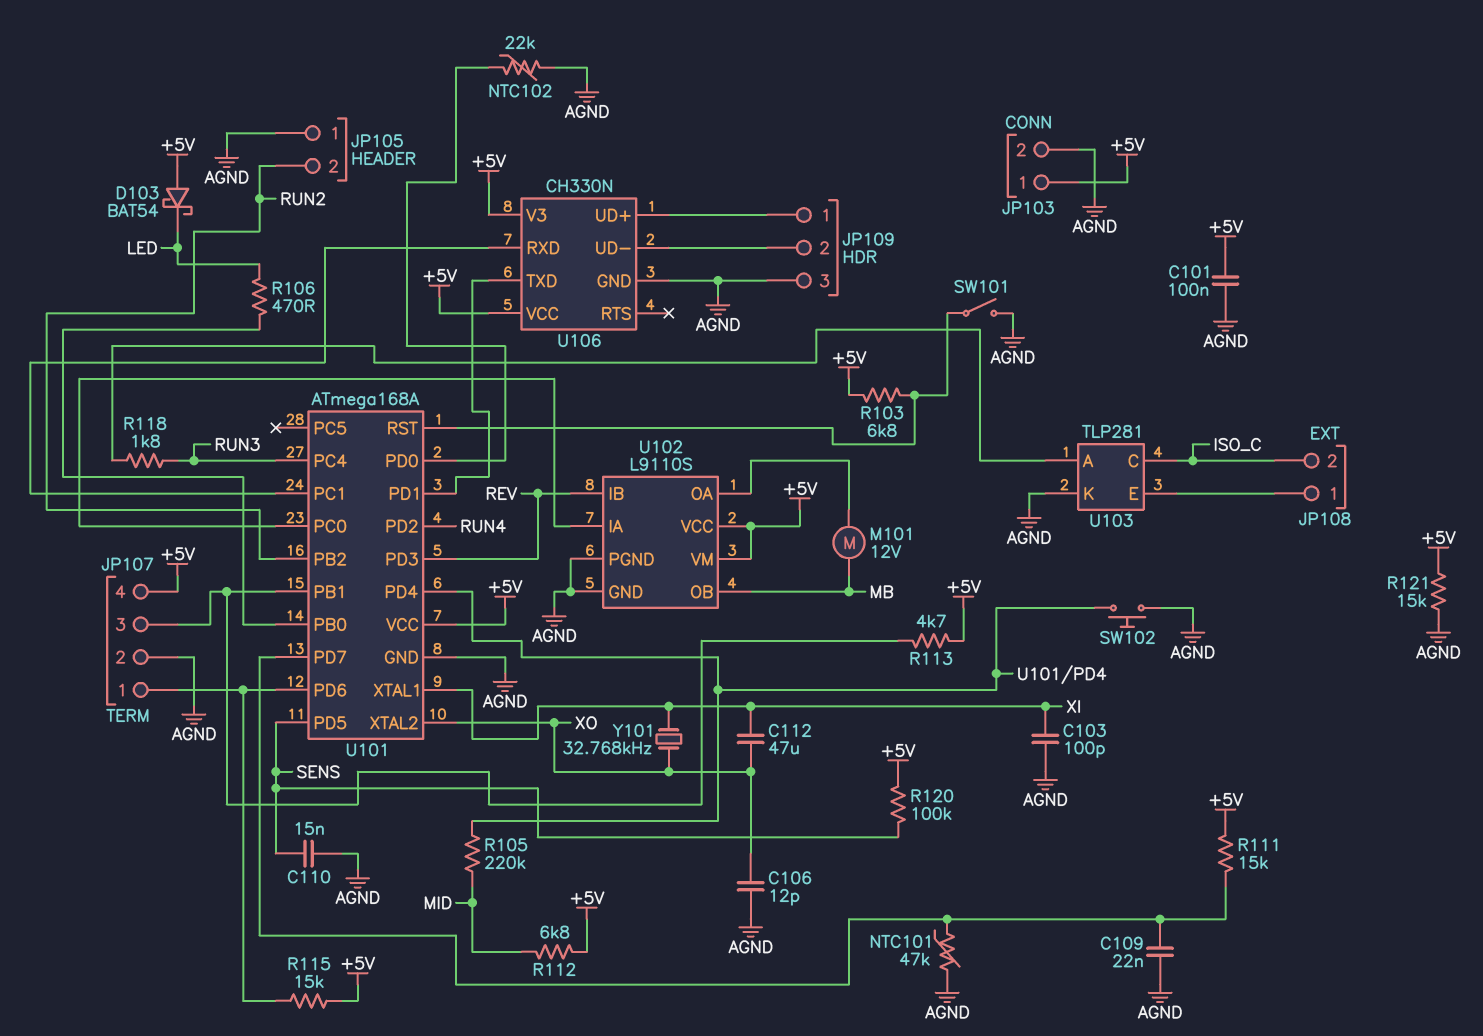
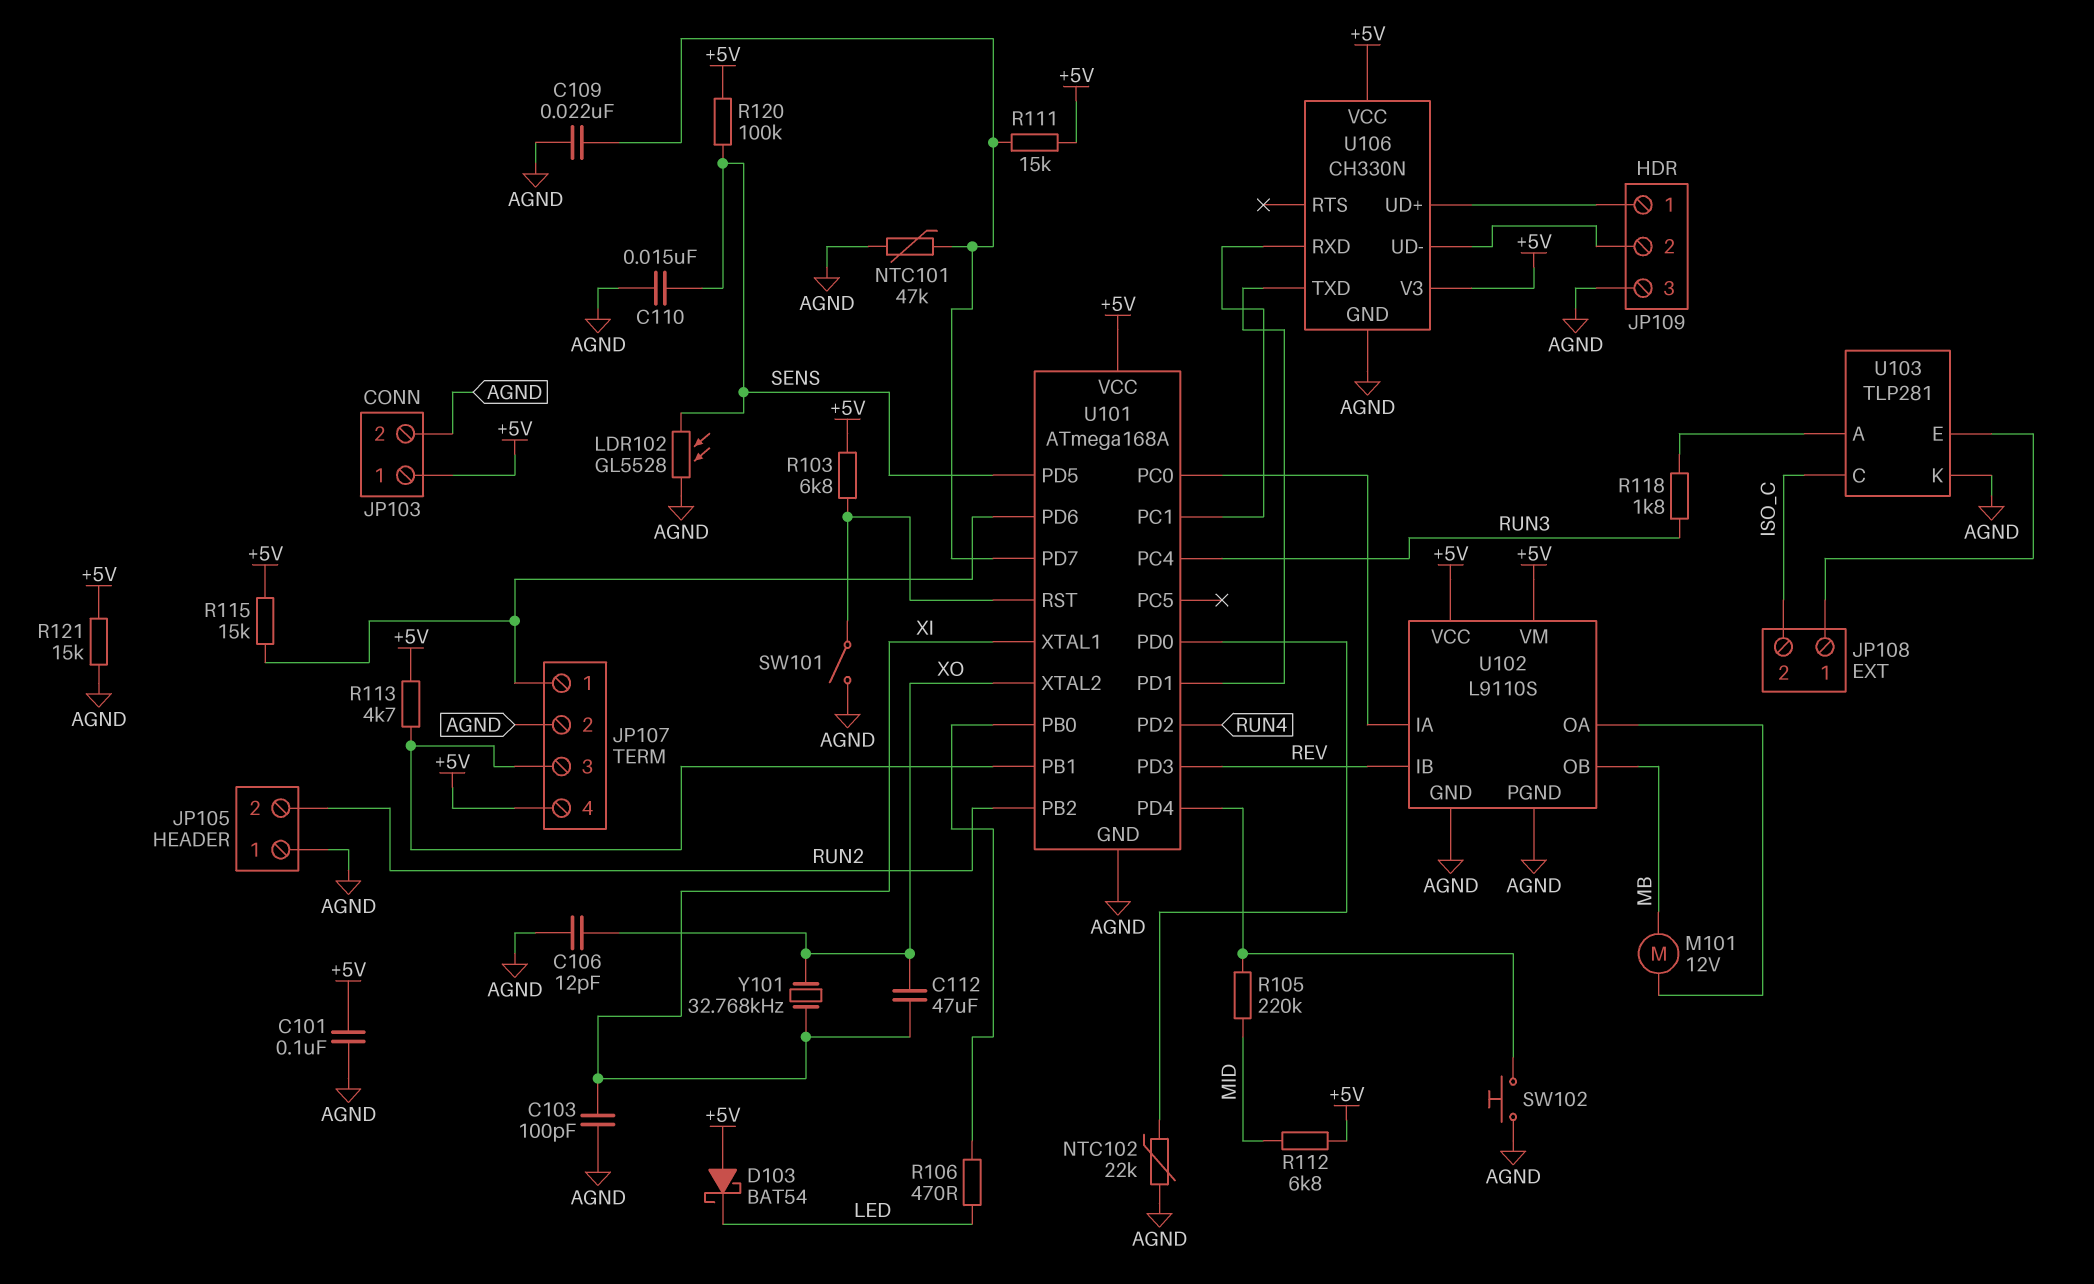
LDR102: none -> GL5528 (AGND, SENS)

